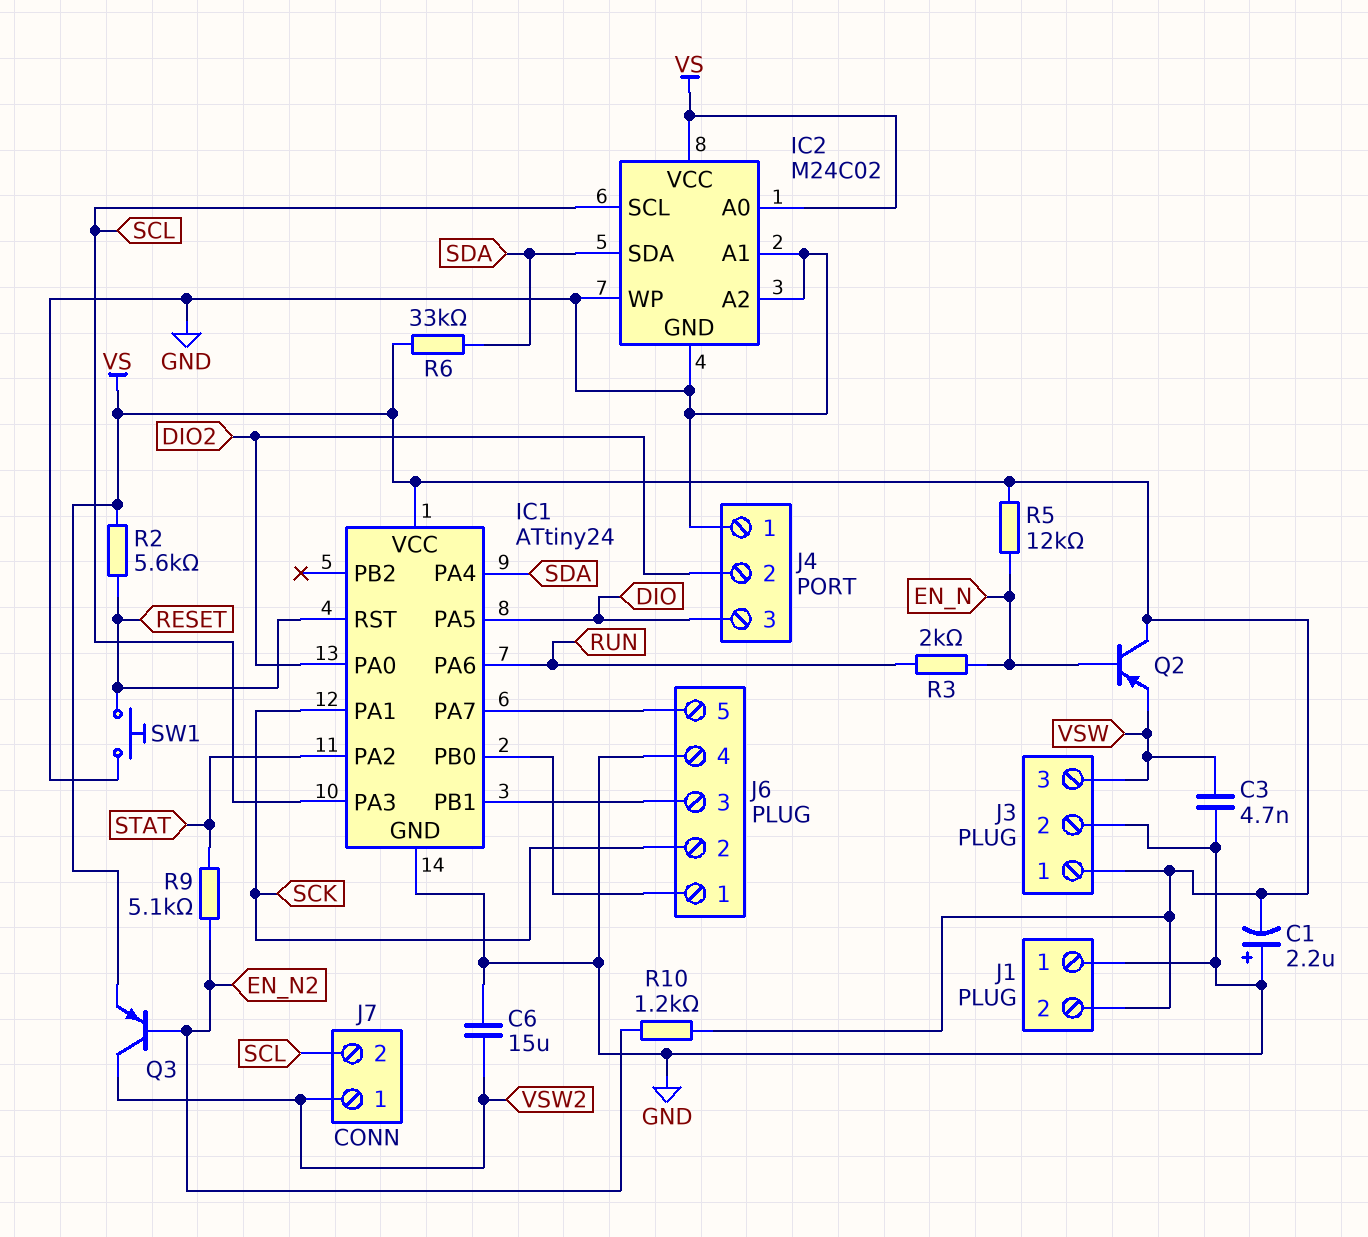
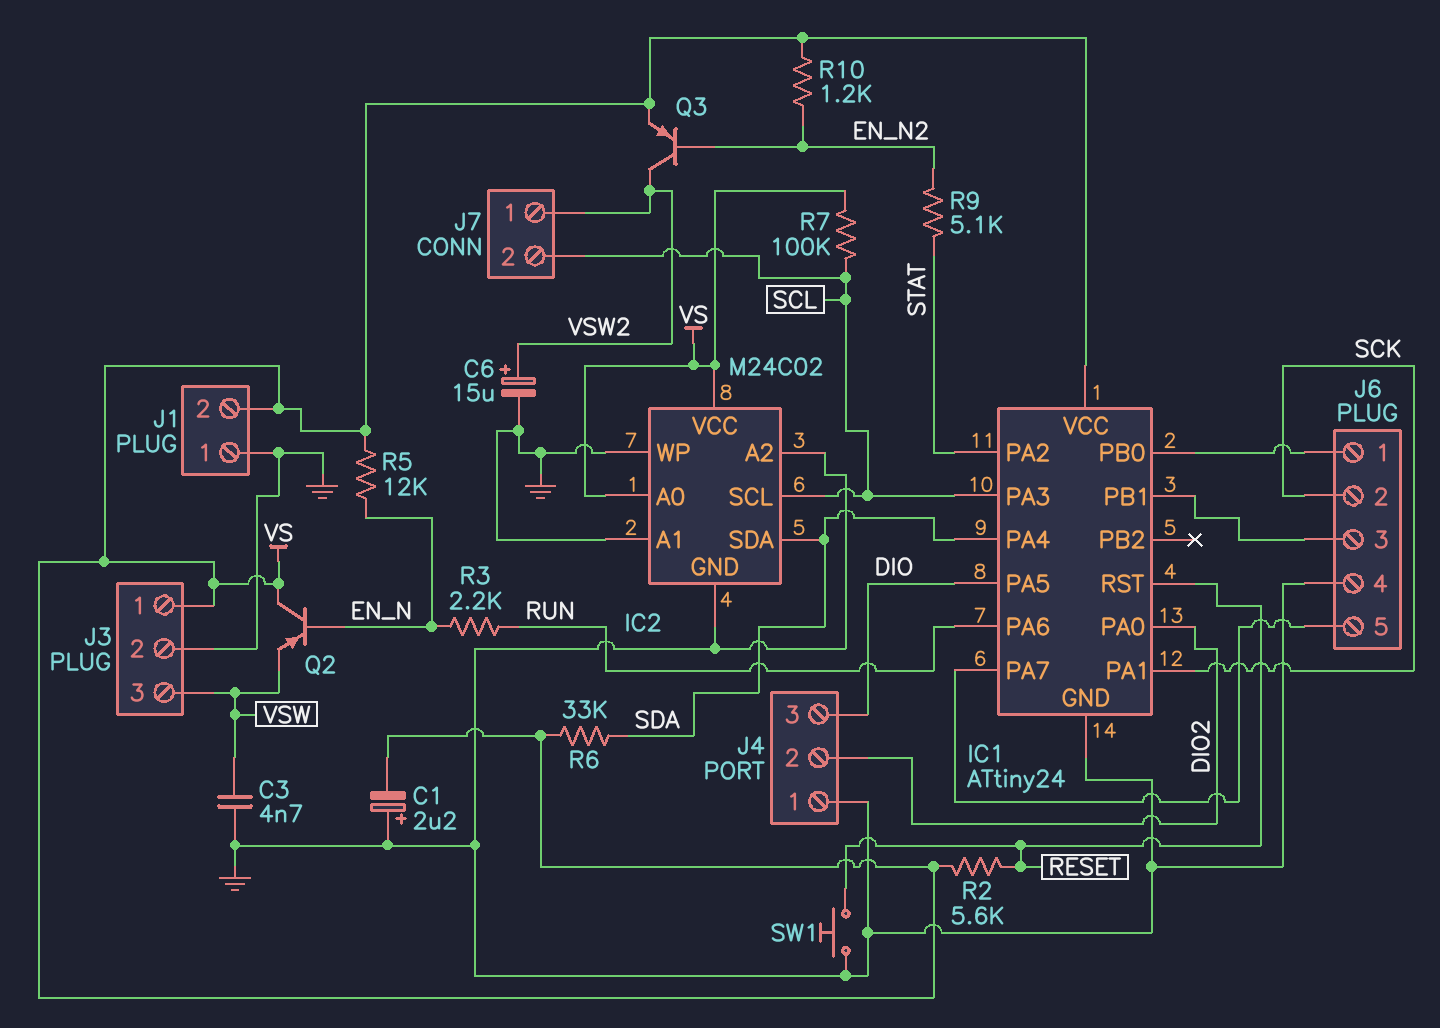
C6: 15uF (GND, VSW2) -> 15uF (plus VSW2, minus GND)
R3: 2k (EN_N, RUN) -> 2.2k (EN_N, RUN)
R7: none -> 100k (SCL, VS)

